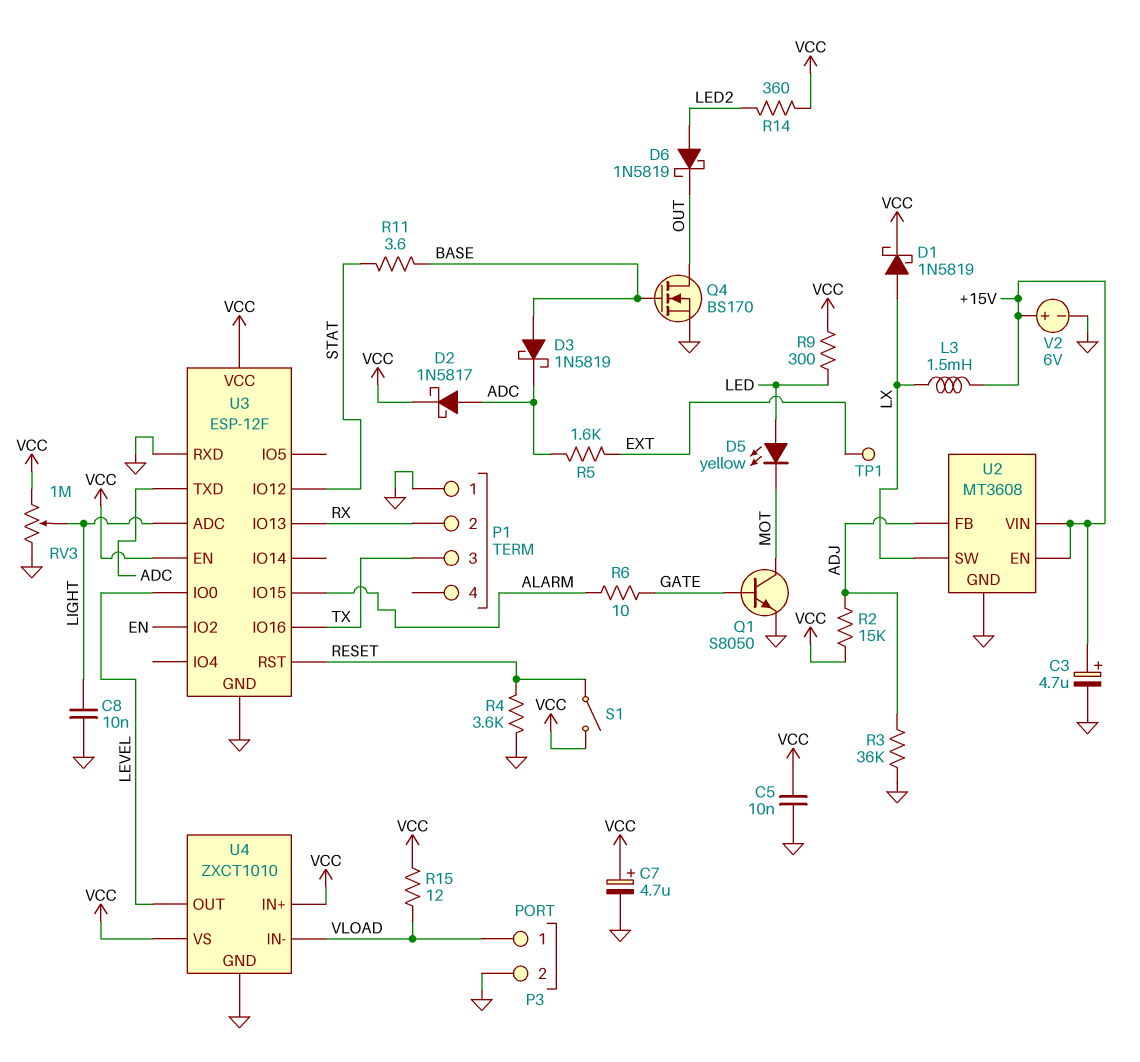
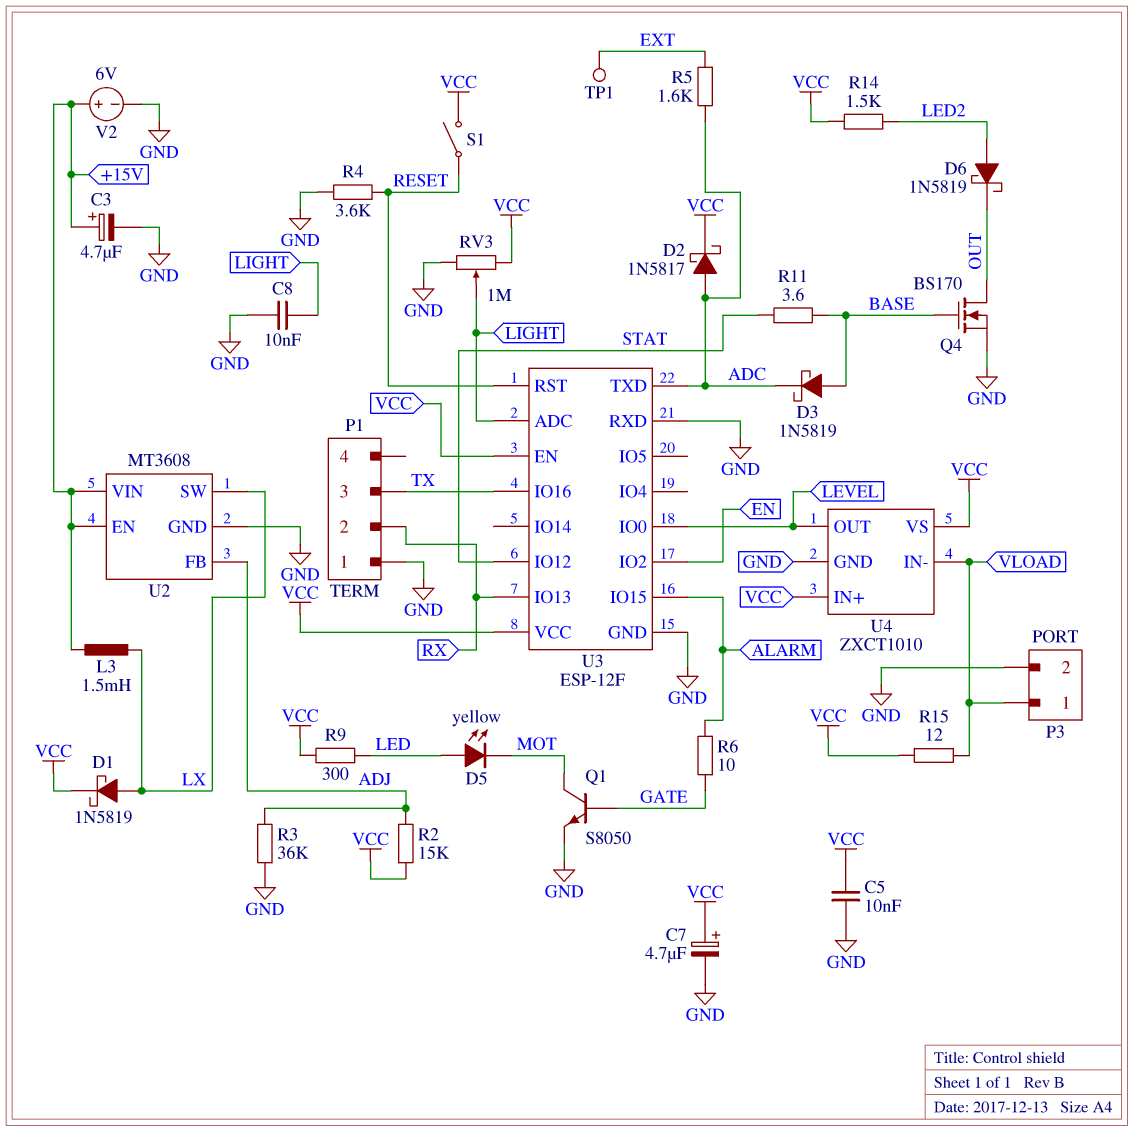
R14: 360 (LED2, VCC) -> 1.5k (LED2, VCC)

